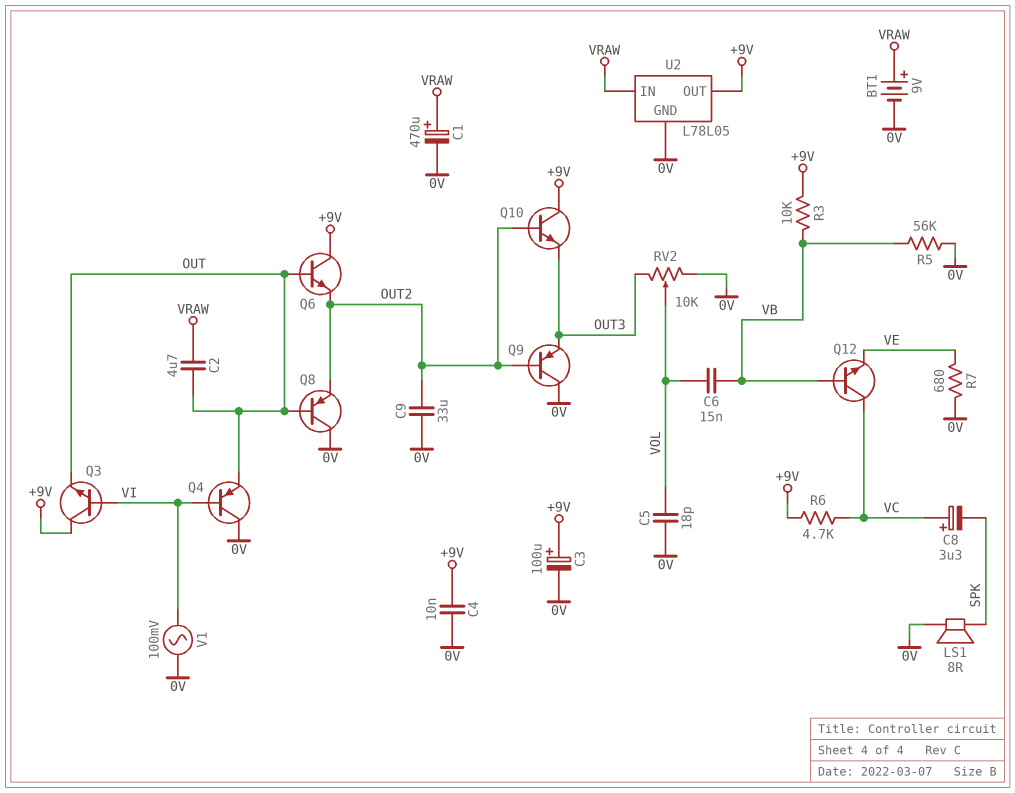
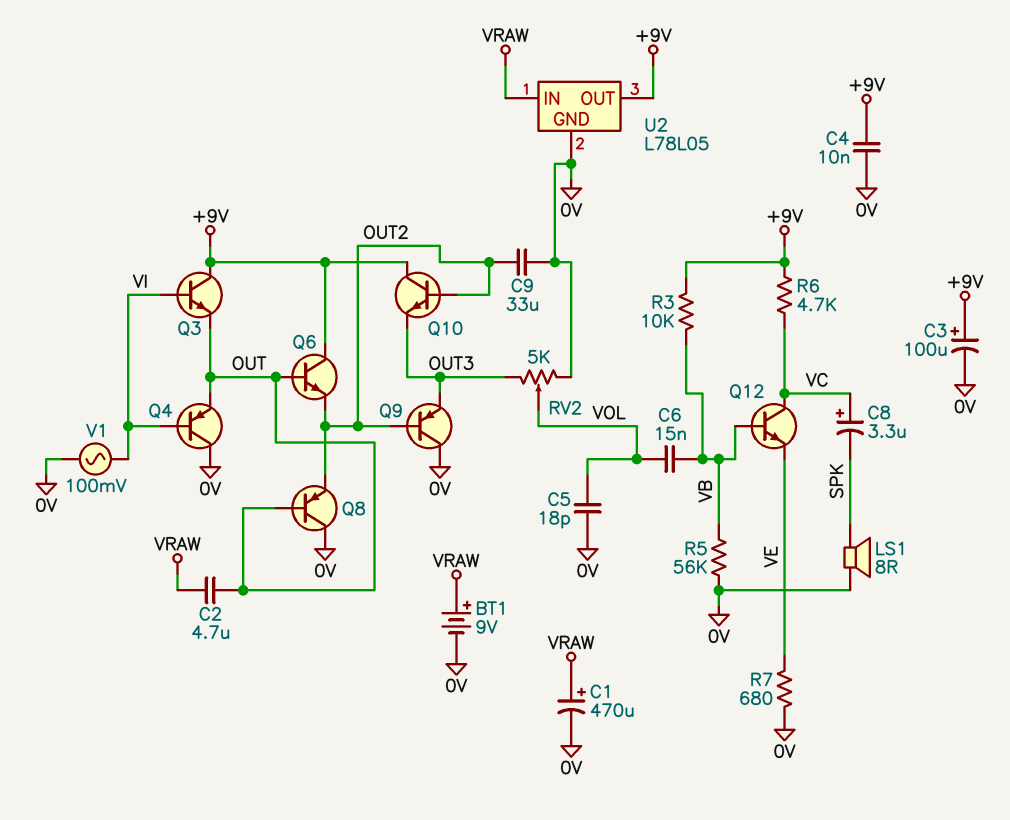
RV2: 10k (0V, OUT3, wiper VOL) -> 5k (0V, OUT3, wiper VOL)

